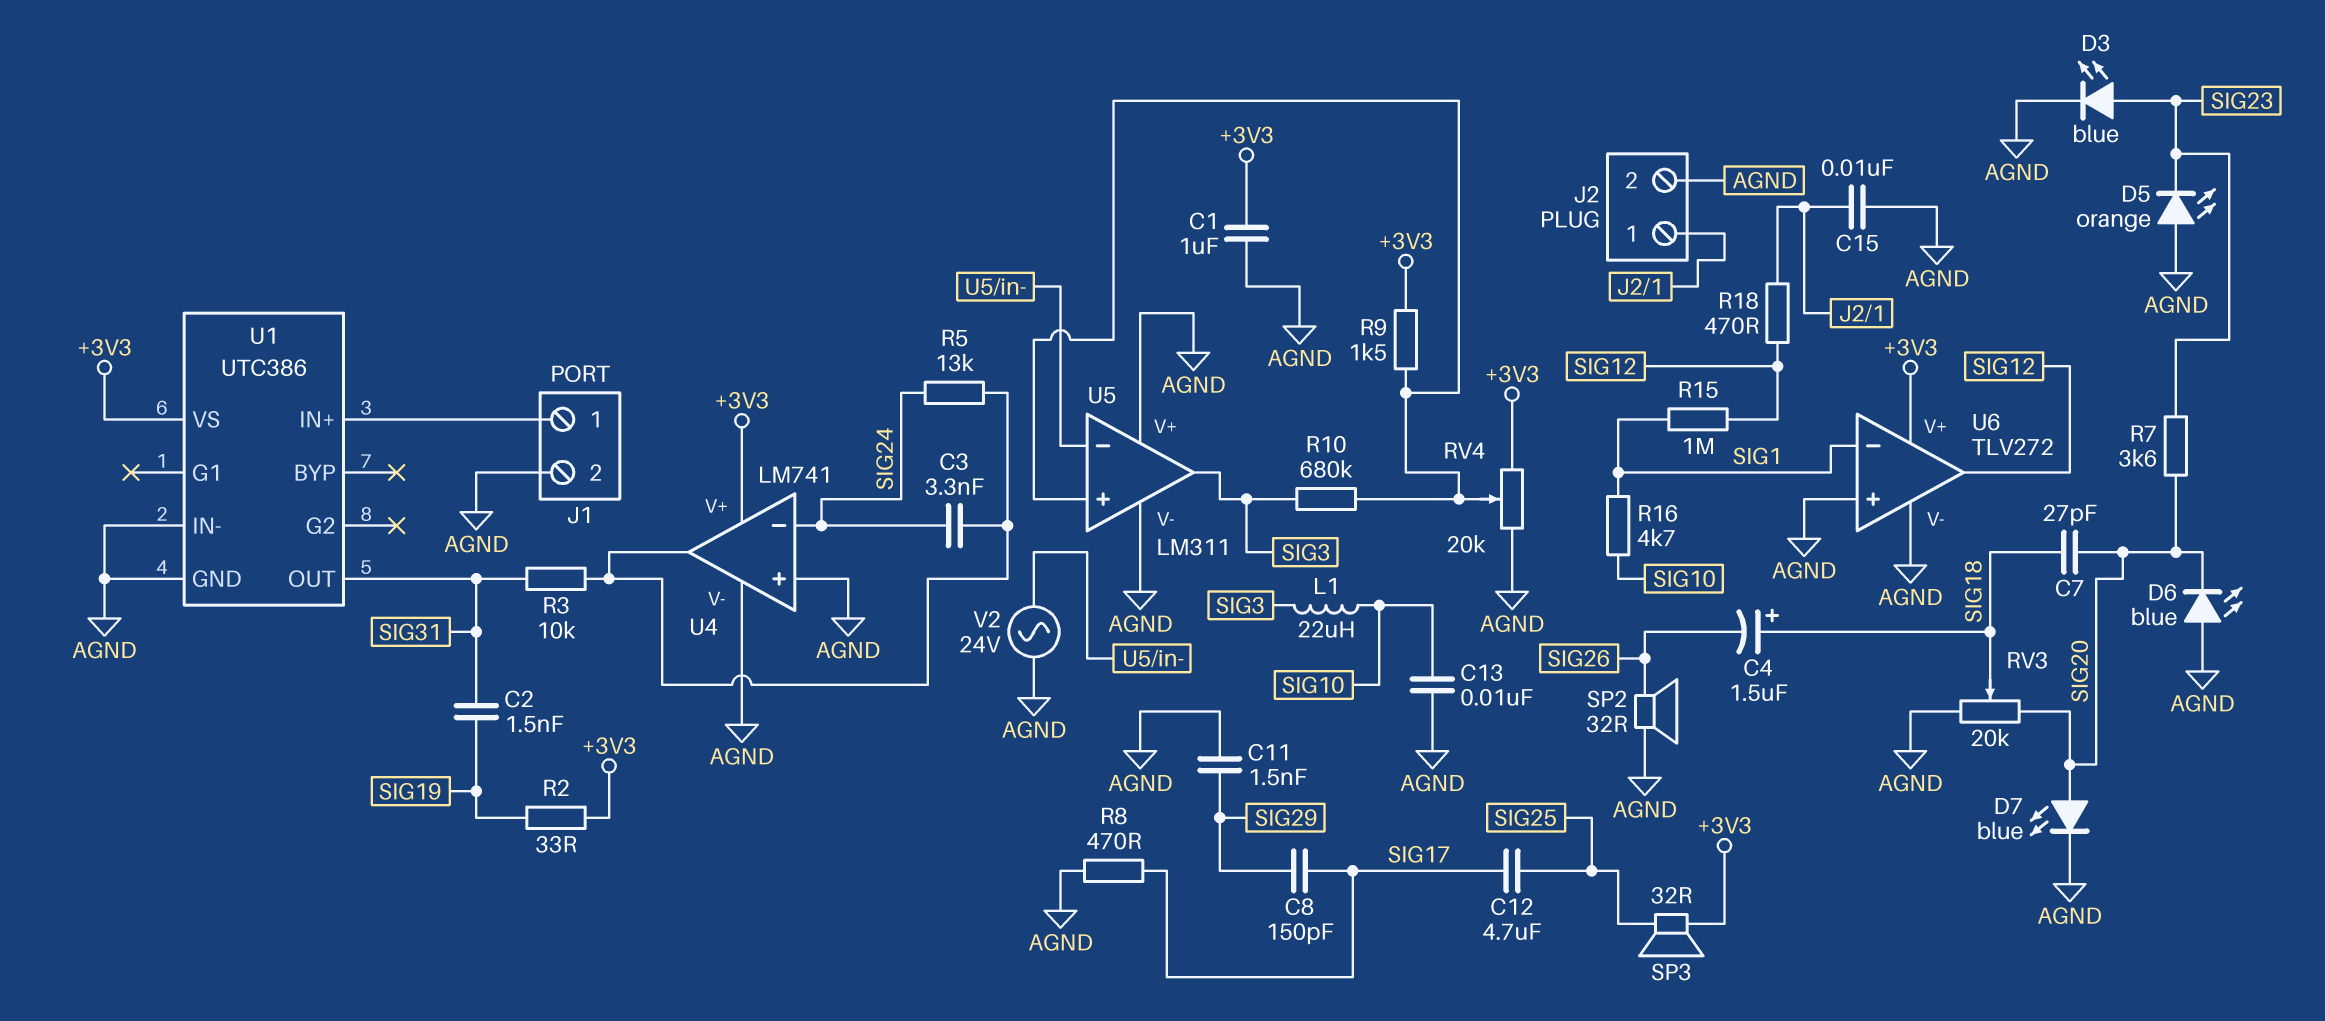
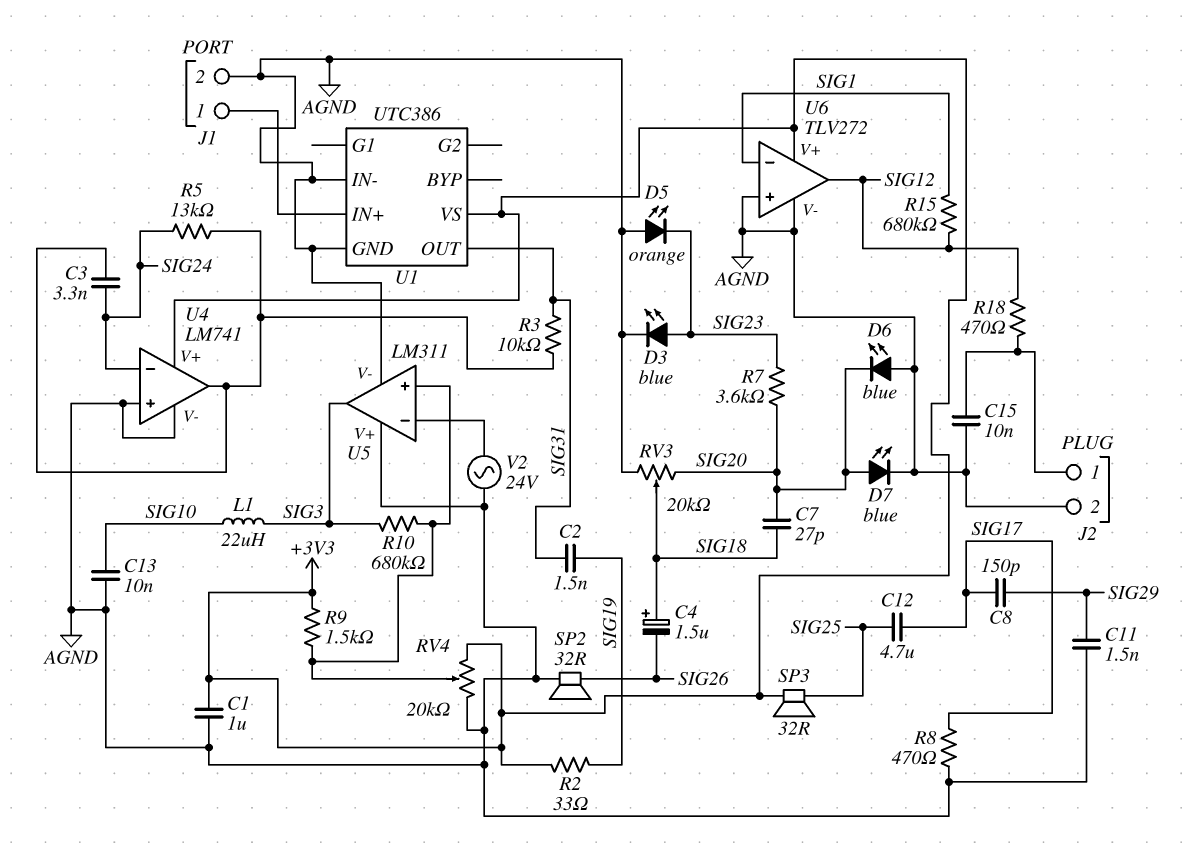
R15: 1M (SIG1, SIG12) -> 680k (SIG1, SIG12)
R16: 4.7k (SIG1, SIG10) -> none

